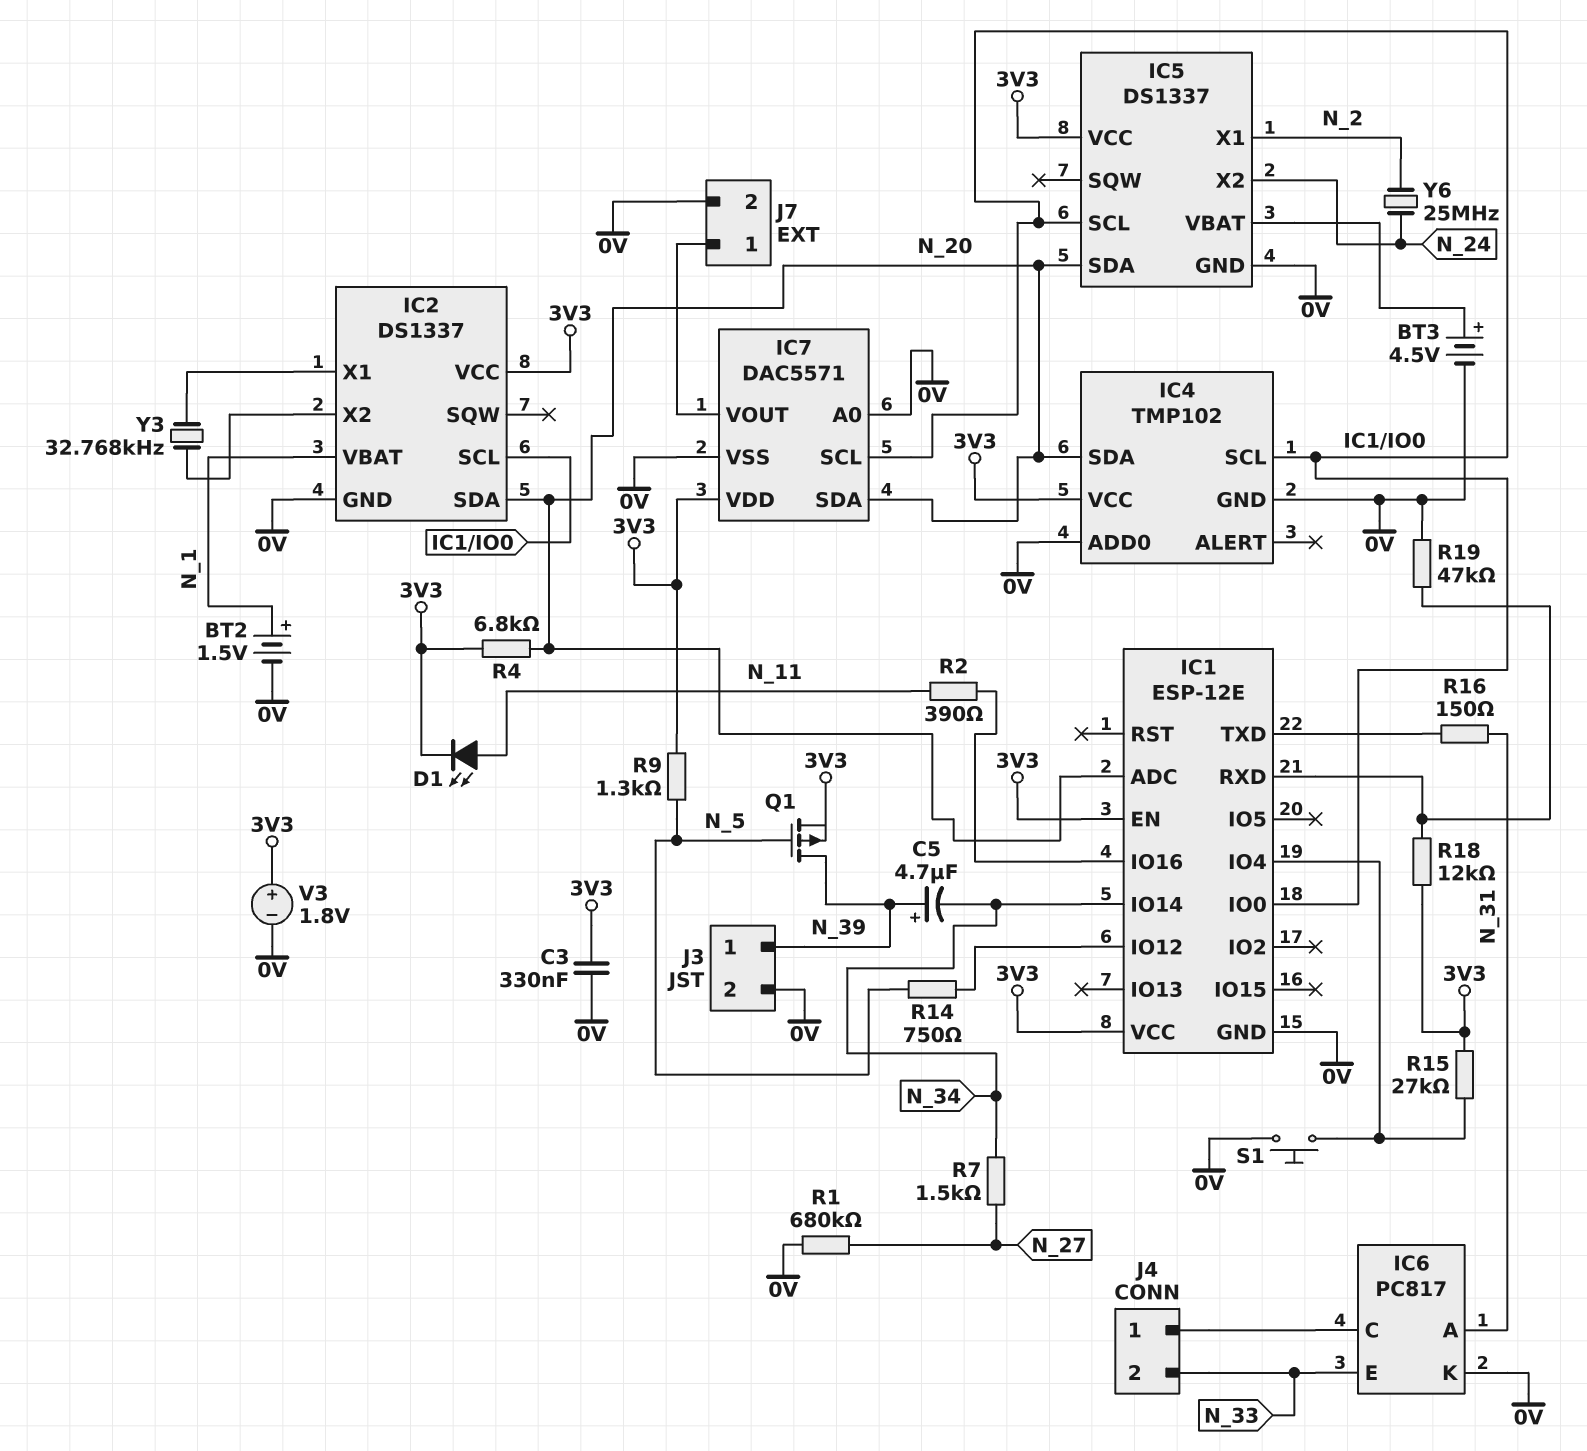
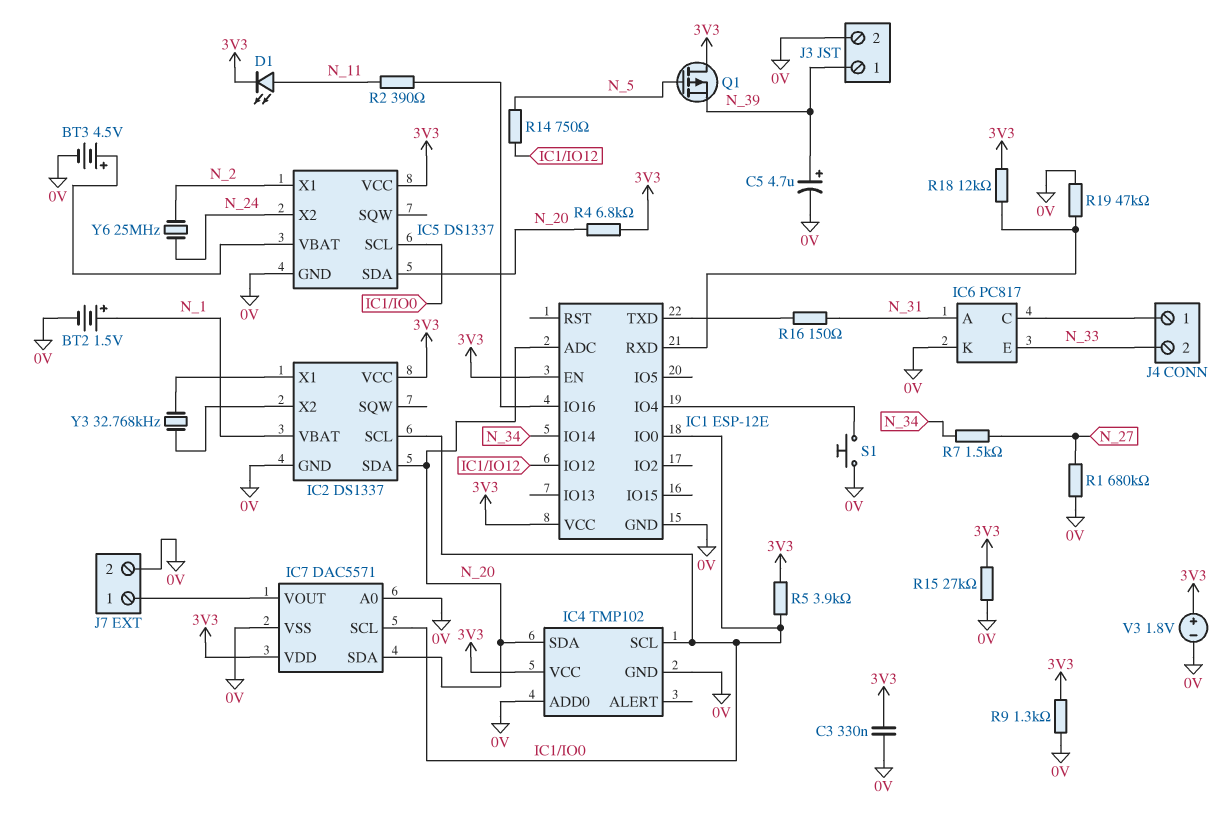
C5: 4.7uF (plus N_39, minus N_34) -> 4.7uF (plus N_39, minus 0V)
Q1: PMOS (G N_5, D N_39, S 3V3) -> PMOS (G N_5, D 3V3, S N_39)
R5: none -> 3.9k (3V3, IC1/IO0)
R9: 1.3k (3V3, N_5) -> 1.3k (0V, 3V3)
R15: 27k (3V3, IC1/IO4) -> 27k (0V, 3V3)

